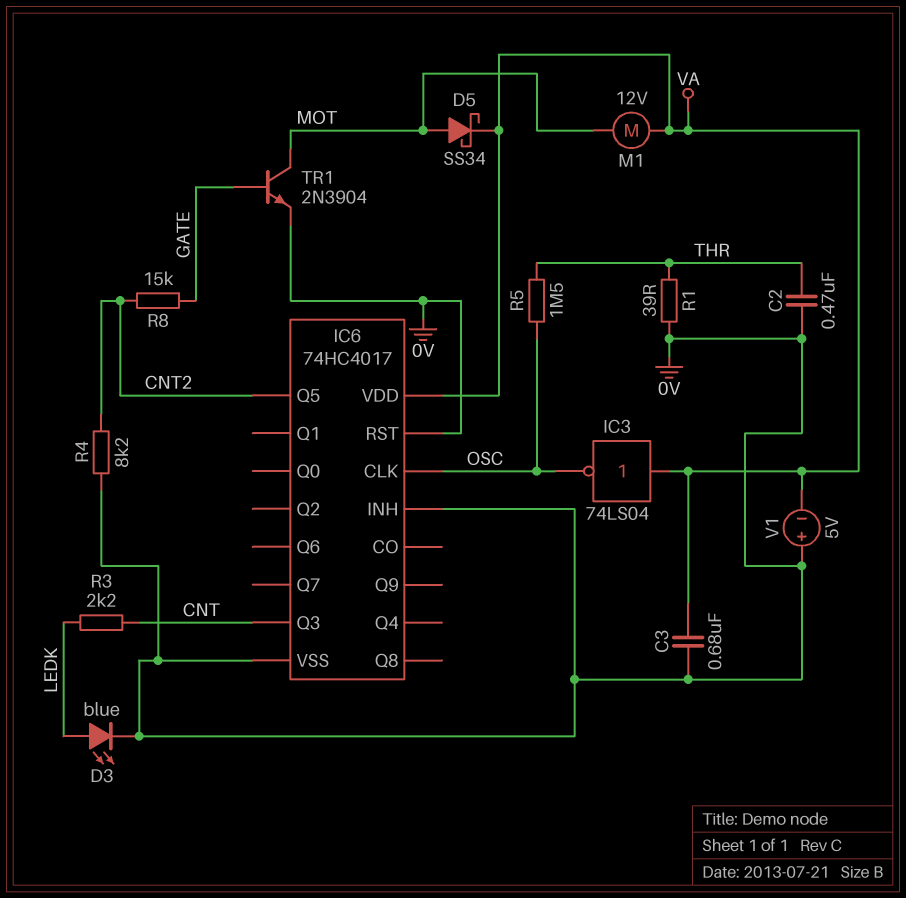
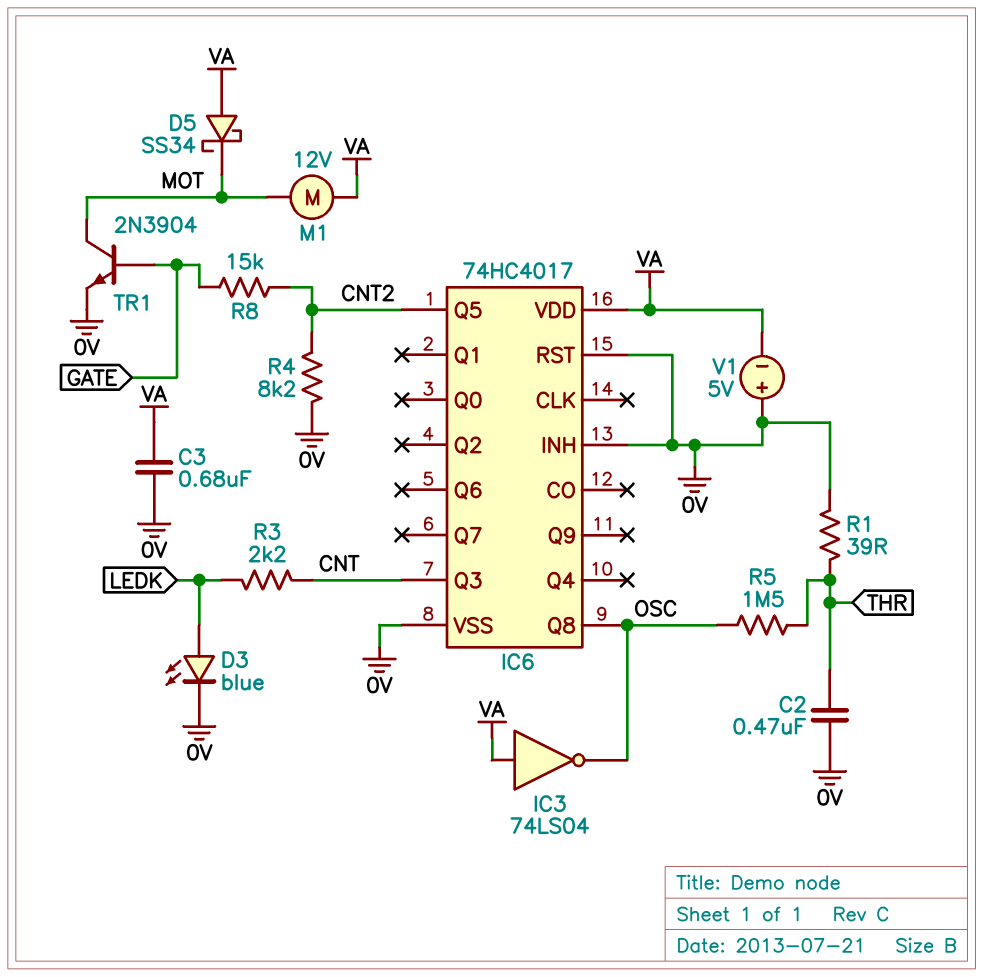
D5: schottky SS34 (A MOT, K VA) -> schottky SS34 (A VA, K MOT)
IC6 pin CLK: OSC -> none
IC6 pin Q8: none -> OSC

